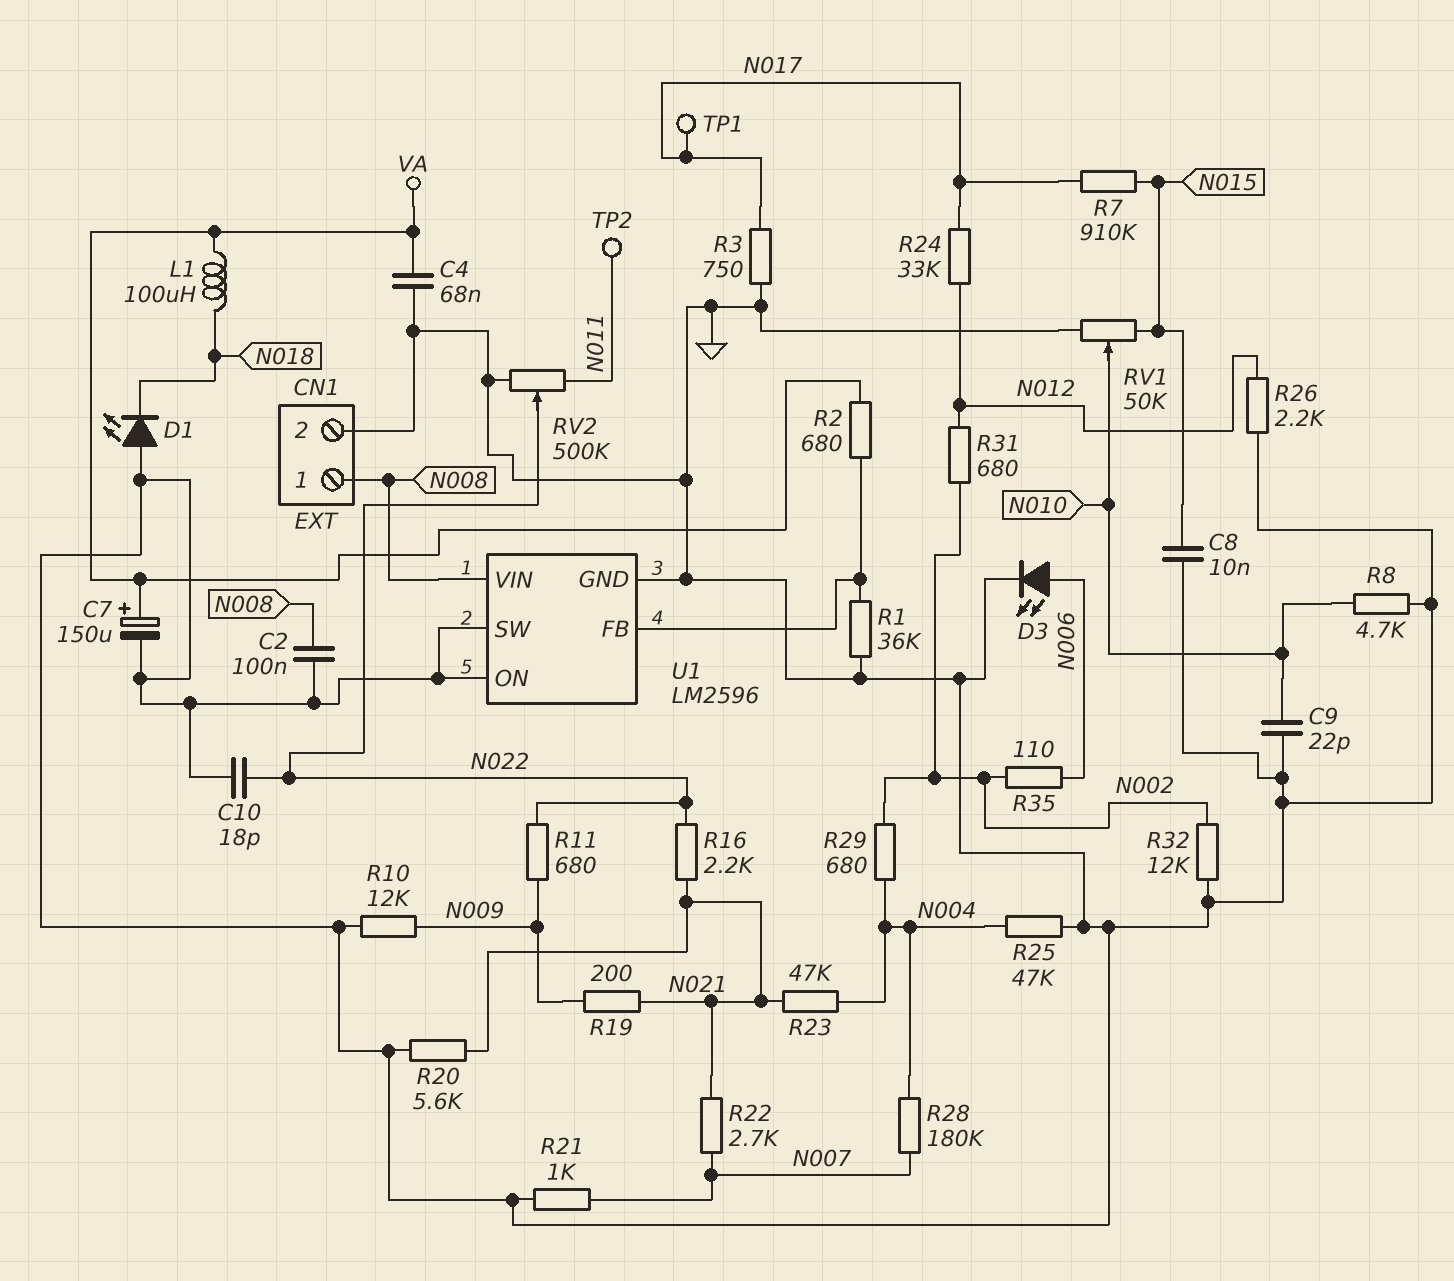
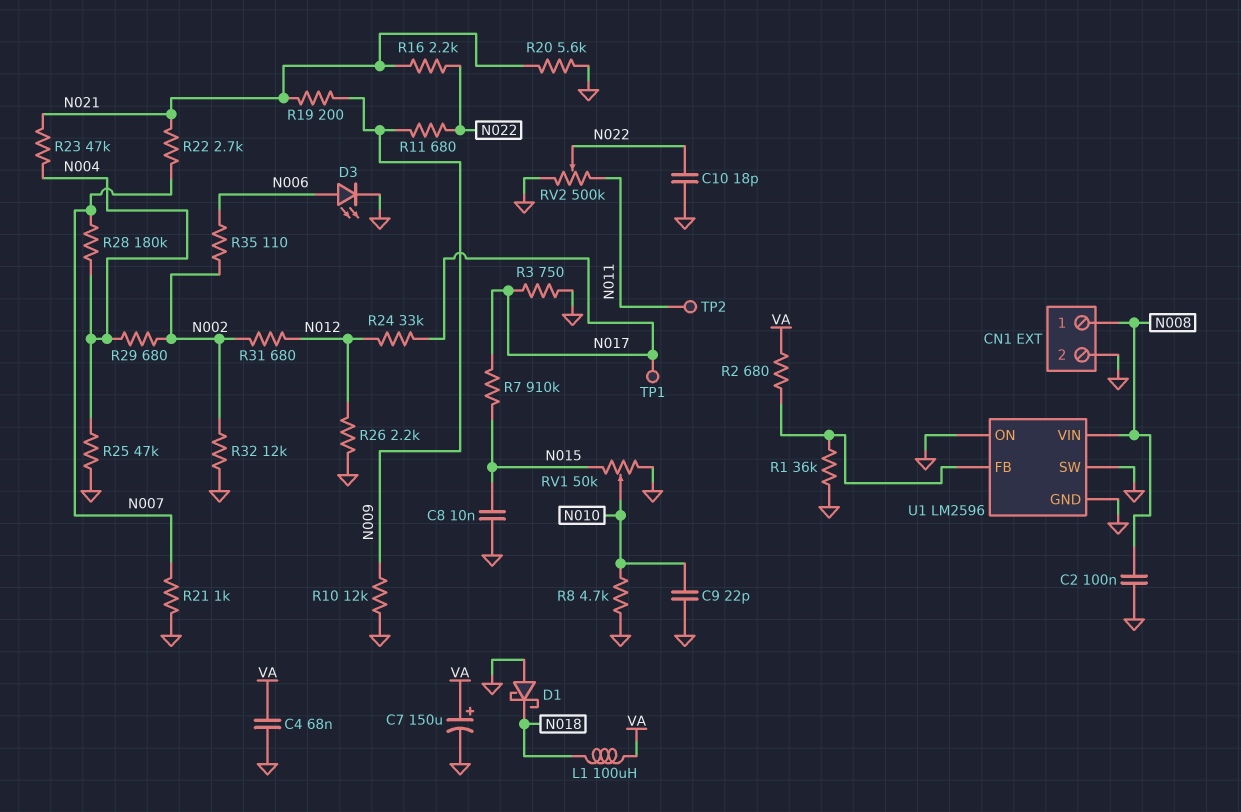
D1: LED (A GND, K N018) -> schottky (A GND, K N018)

